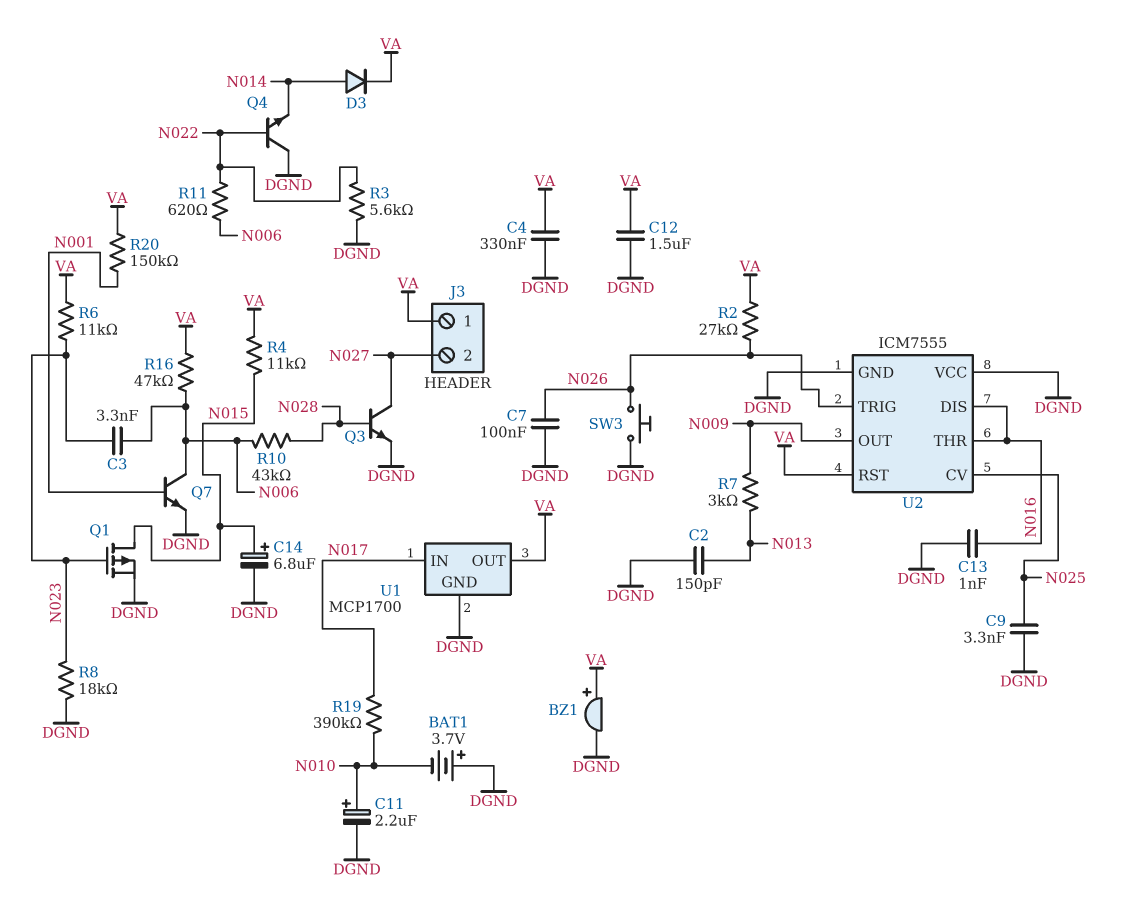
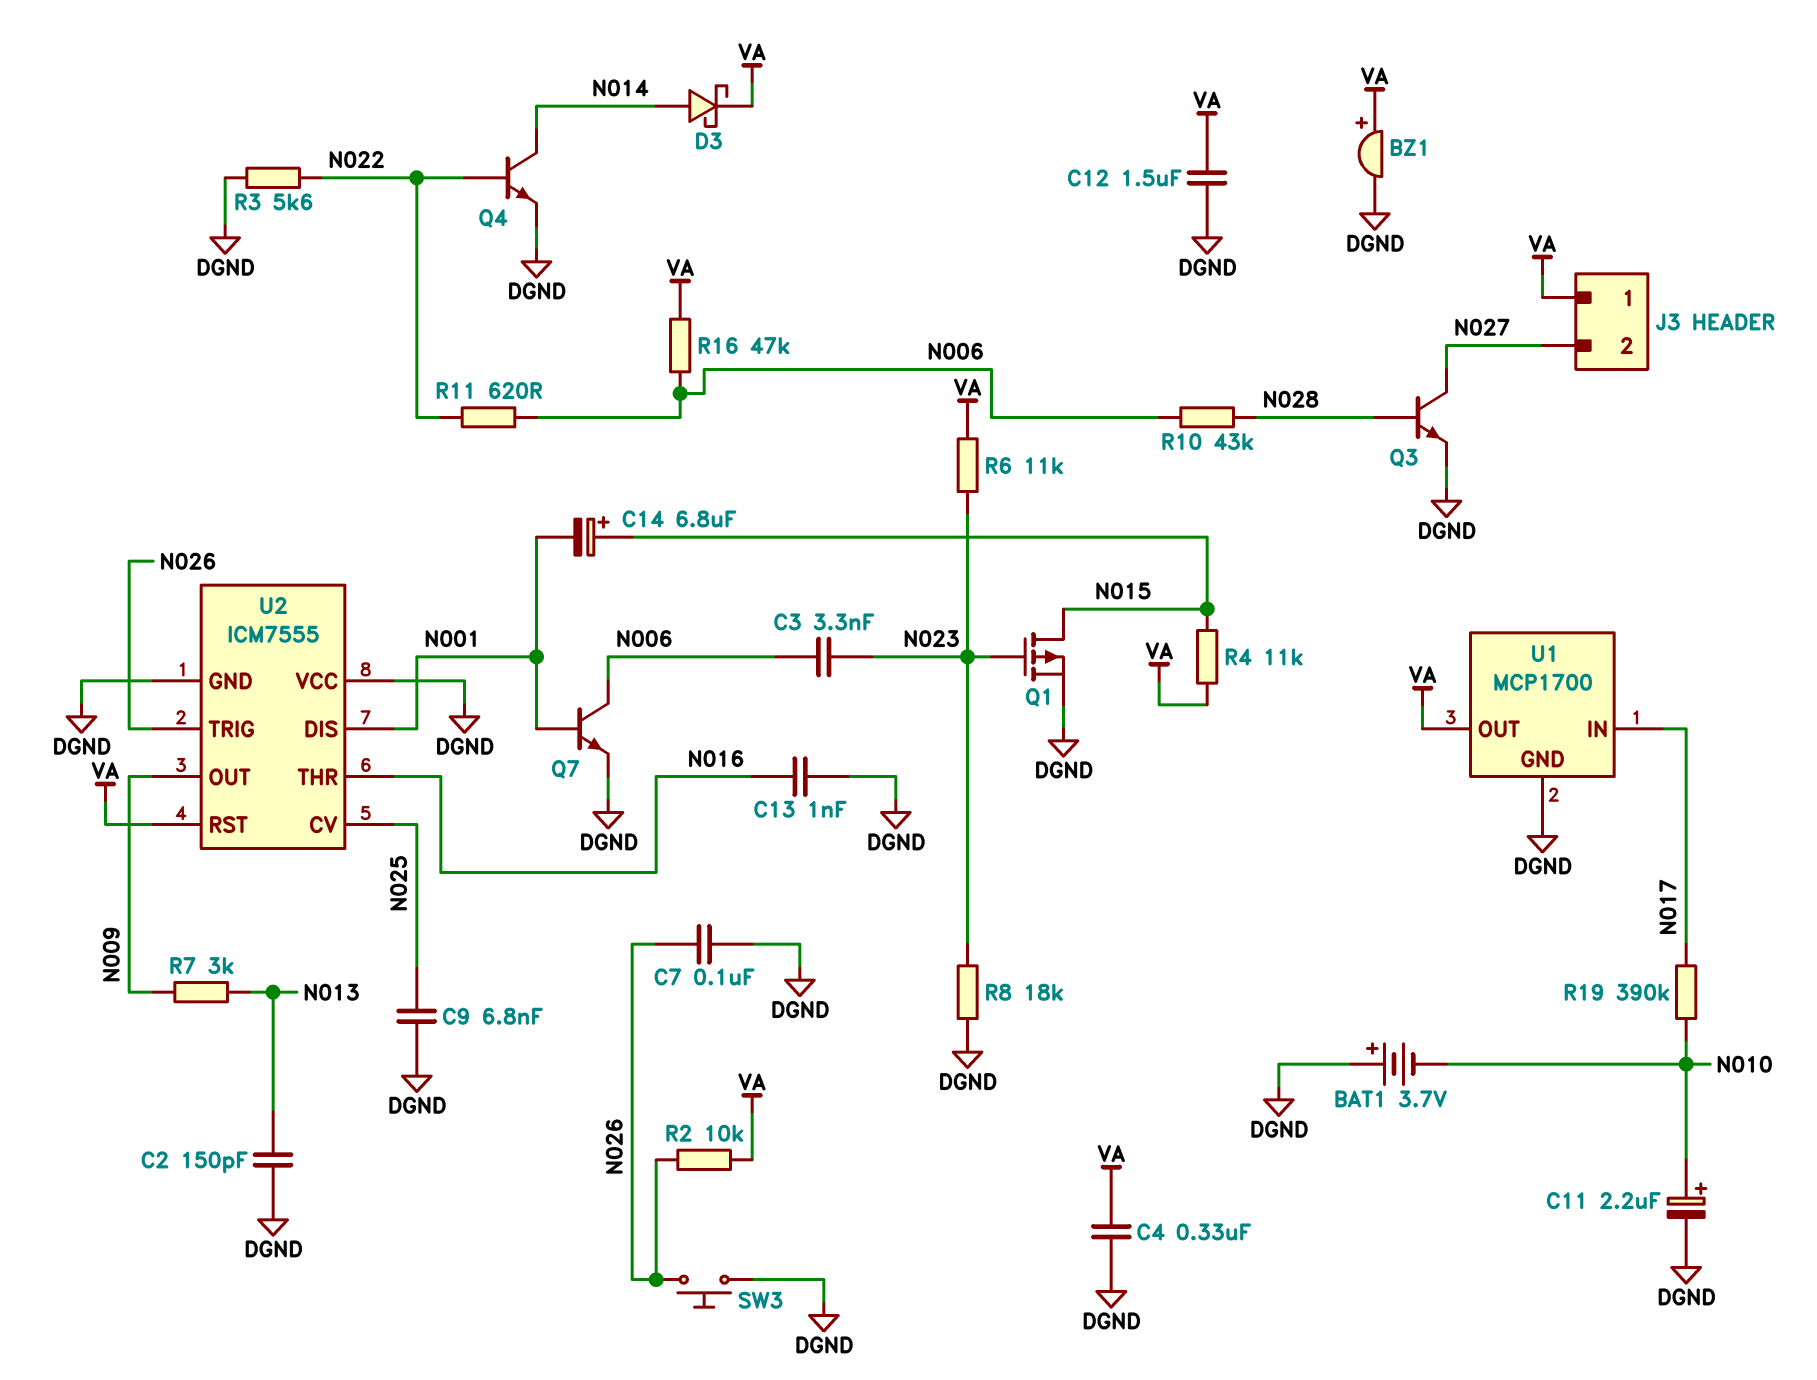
C9: 3.3nF (DGND, N025) -> 6.8nF (DGND, N025)
C14: 6.8uF (plus N015, minus DGND) -> 6.8uF (plus N015, minus N001)
D3: diode (A N014, K VA) -> schottky (A N014, K VA)
Q4: NPN (B N022, C DGND, E N014) -> NPN (B N022, C N014, E DGND)
R2: 27k (N026, VA) -> 10k (N026, VA)
R20: 150k (N001, VA) -> none
U2 pin DIS: N016 -> N001

